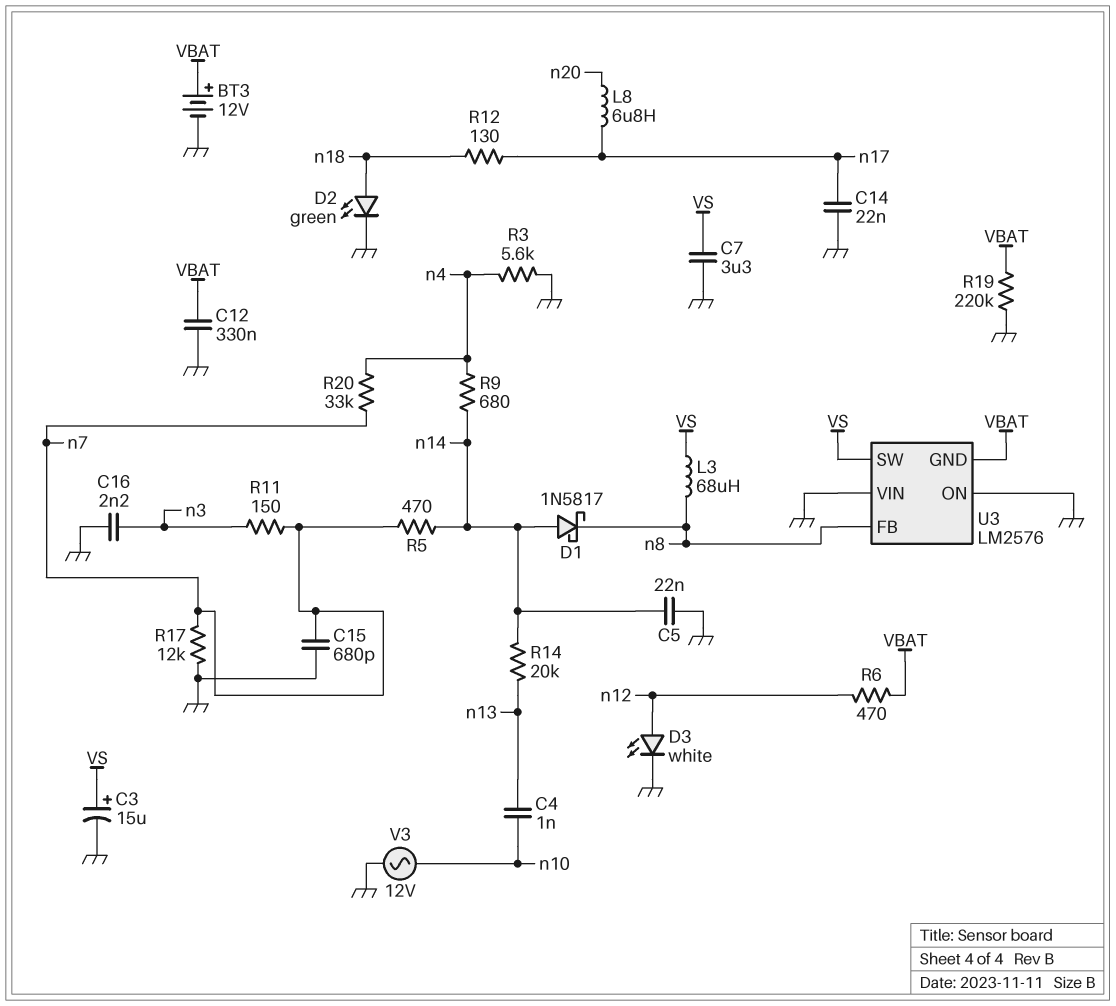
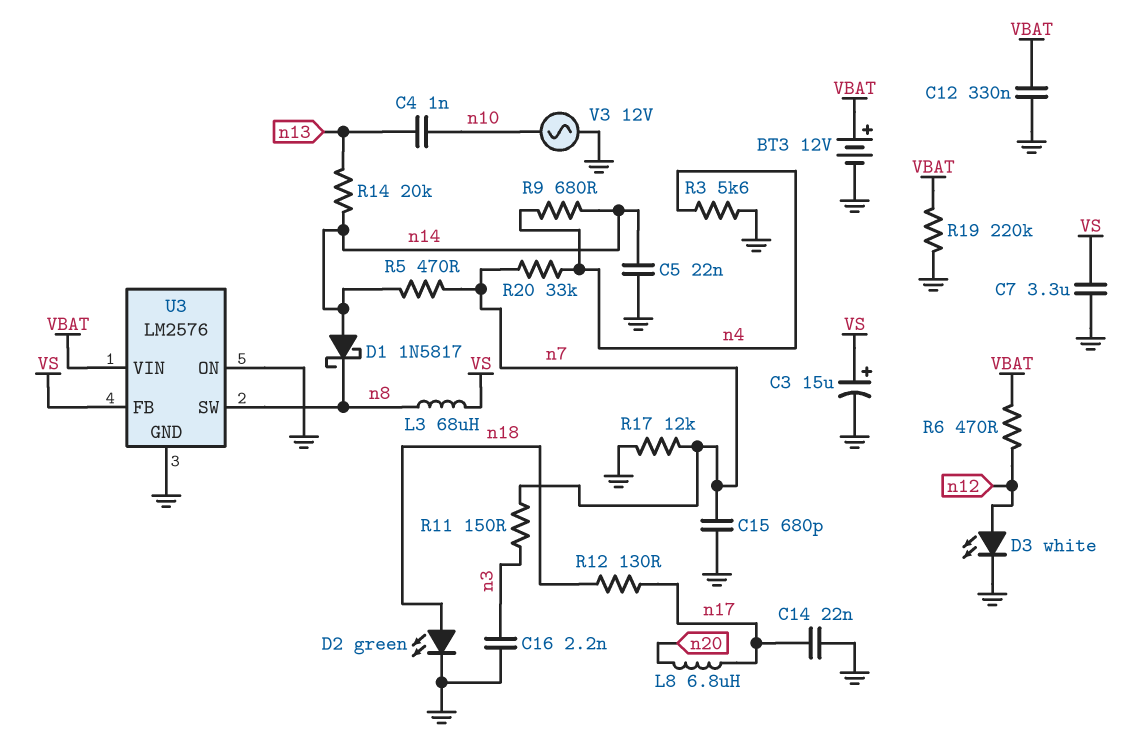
U3 pin FB: n8 -> VS
U3 pin GND: VBAT -> GND
U3 pin SW: VS -> n8
U3 pin VIN: GND -> VBAT

